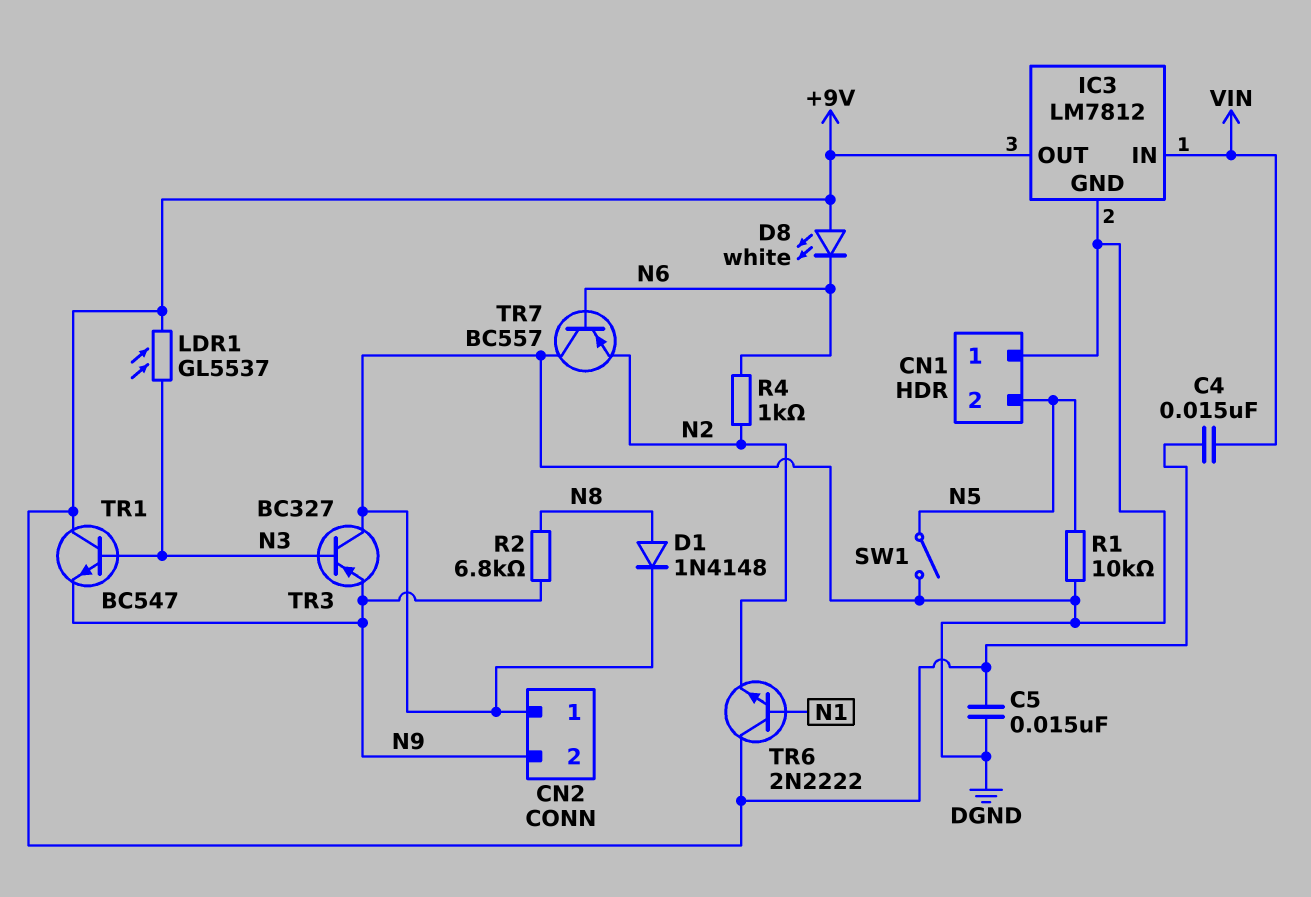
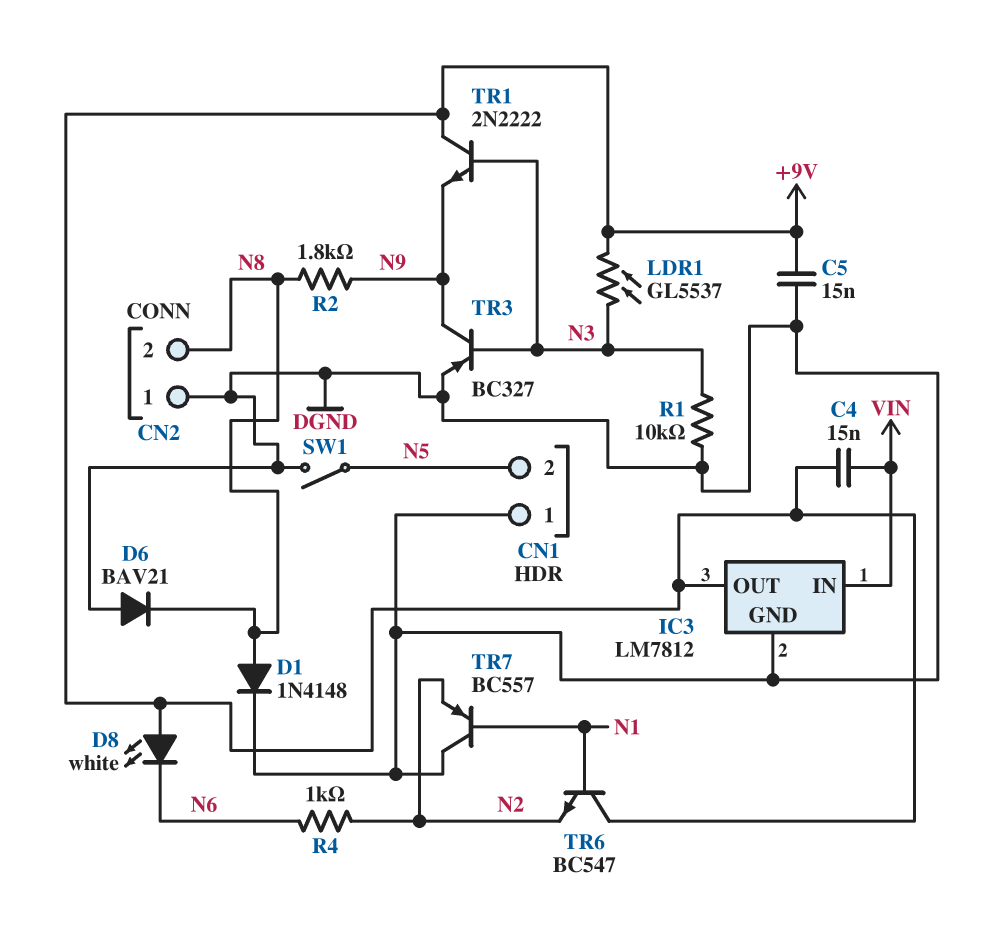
CN2 pin 2: N9 -> N8
D6: none -> diode BAV21 (A DGND, K N8)
R1: 10k (DGND, N5) -> 10k (DGND, N3)
R2: 6.8k (N8, N9) -> 1.8k (N8, N9)
TR1: NPN BC547 (B N3, C +9V, E N9) -> NPN 2N2222 (B N3, C +9V, E N9)
TR3: PNP BC327 (B N3, C DGND, E N9) -> PNP BC327 (B N3, C N9, E DGND)
TR6: NPN 2N2222 (B N1, C +9V, E N2) -> NPN BC547 (B N1, C +9V, E N2)
TR7: PNP BC557 (B N6, C DGND, E N2) -> PNP BC557 (B N1, C DGND, E N2)

